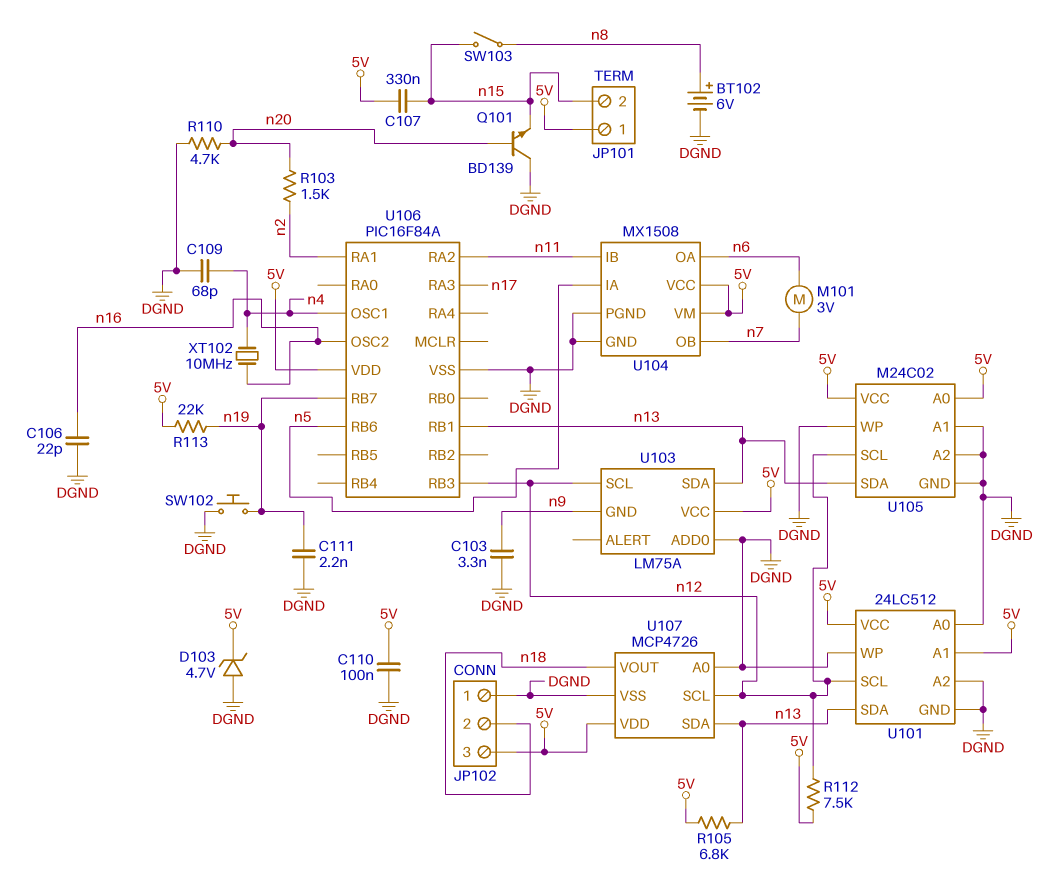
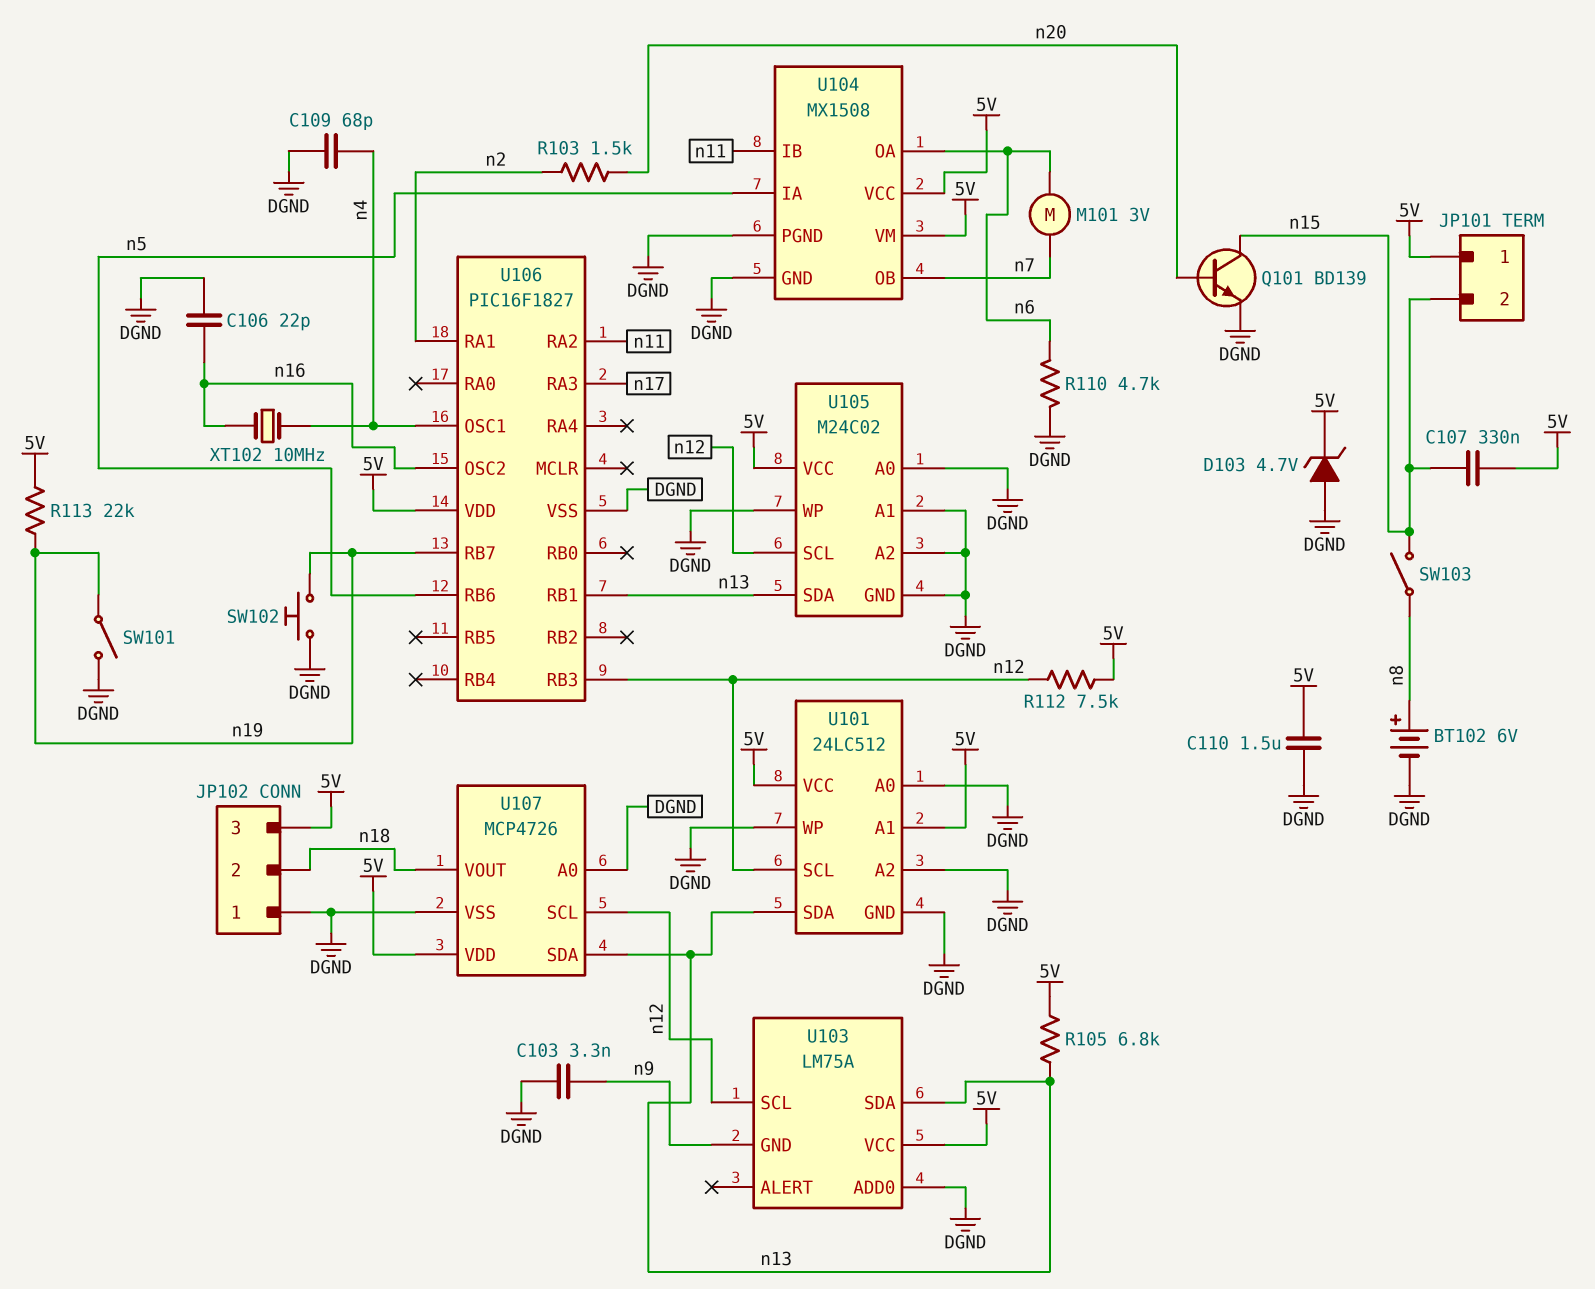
C110: 100nF (5V, DGND) -> 1.5uF (5V, DGND)
C111: 2.2nF (DGND, n19) -> none
Q101: NPN BD139 (B n20, C DGND, E n15) -> NPN BD139 (B n20, C n15, E DGND)
R110: 4.7k (DGND, n20) -> 4.7k (DGND, n6)
SW101: none -> switch (DGND, n19)
U105 pin A0: 5V -> DGND
U106: PIC16F84A -> PIC16F1827

